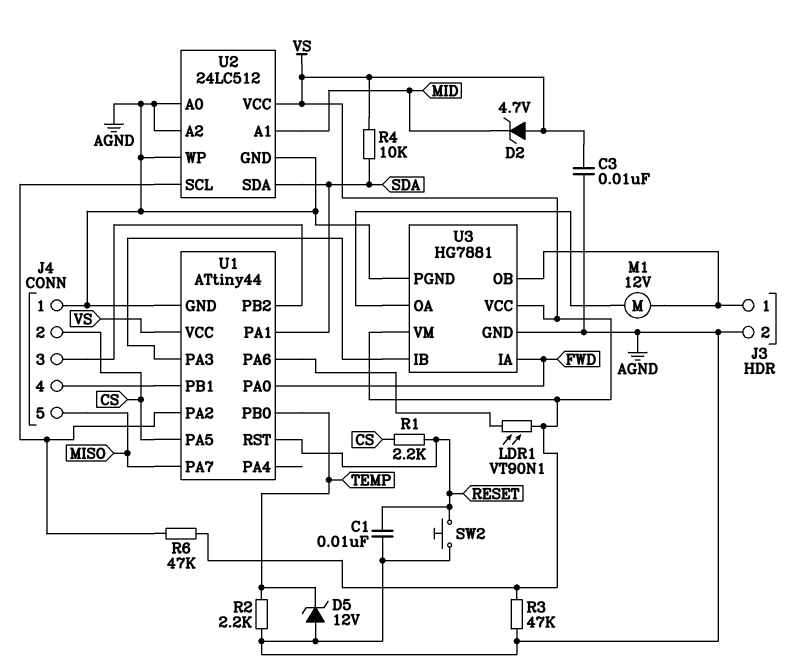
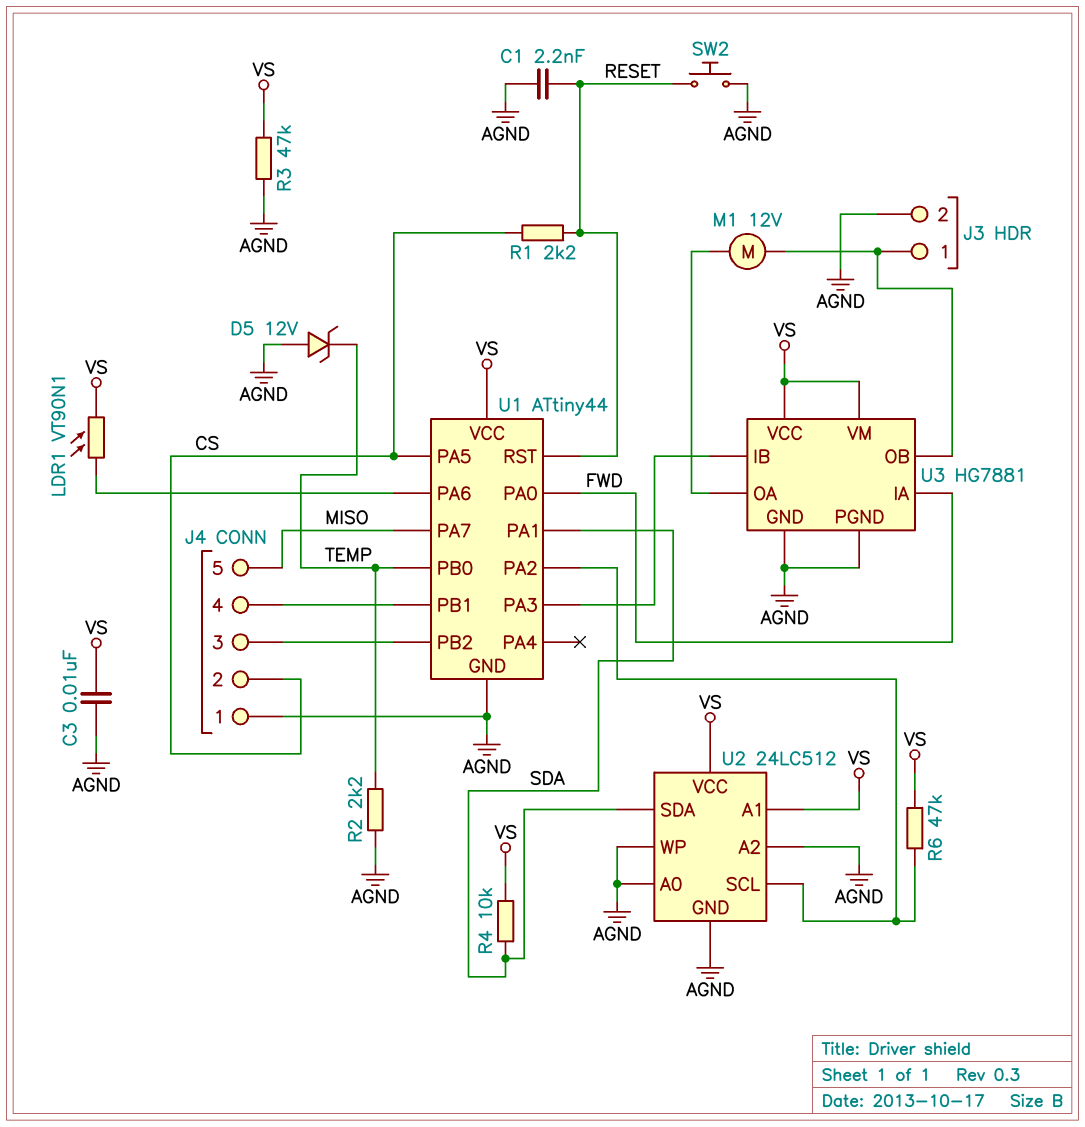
C1: 10nF (AGND, RESET) -> 2.2nF (AGND, RESET)
D2: zener 4.7V (A VS, K MID) -> none
U2 pin A1: MID -> VS

